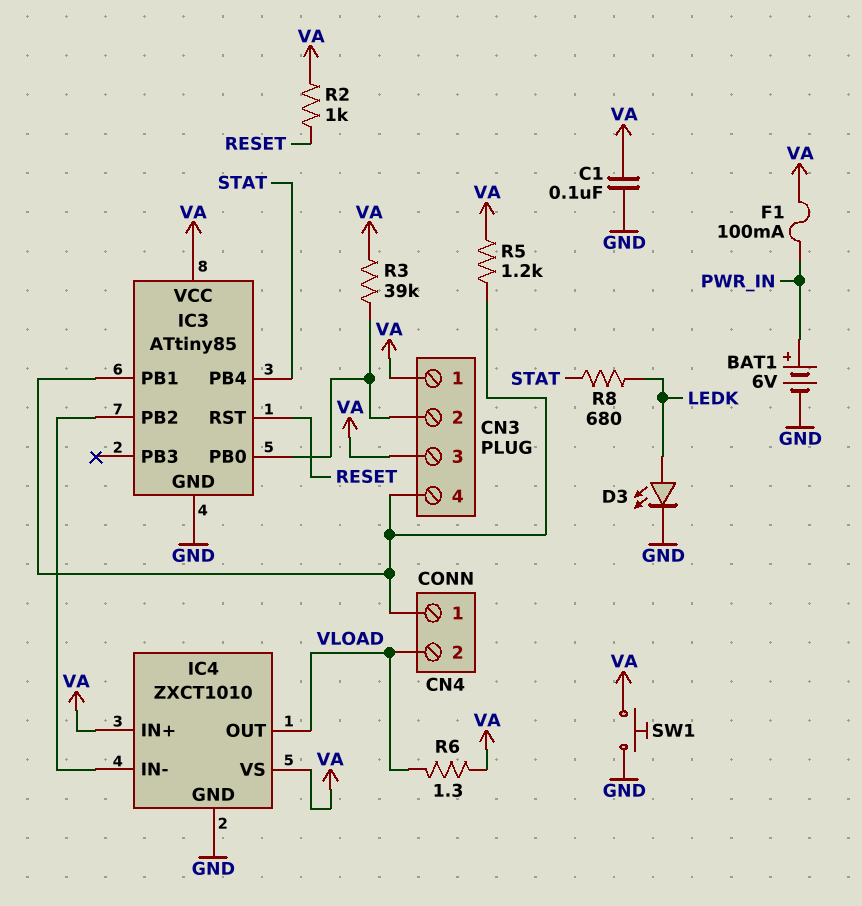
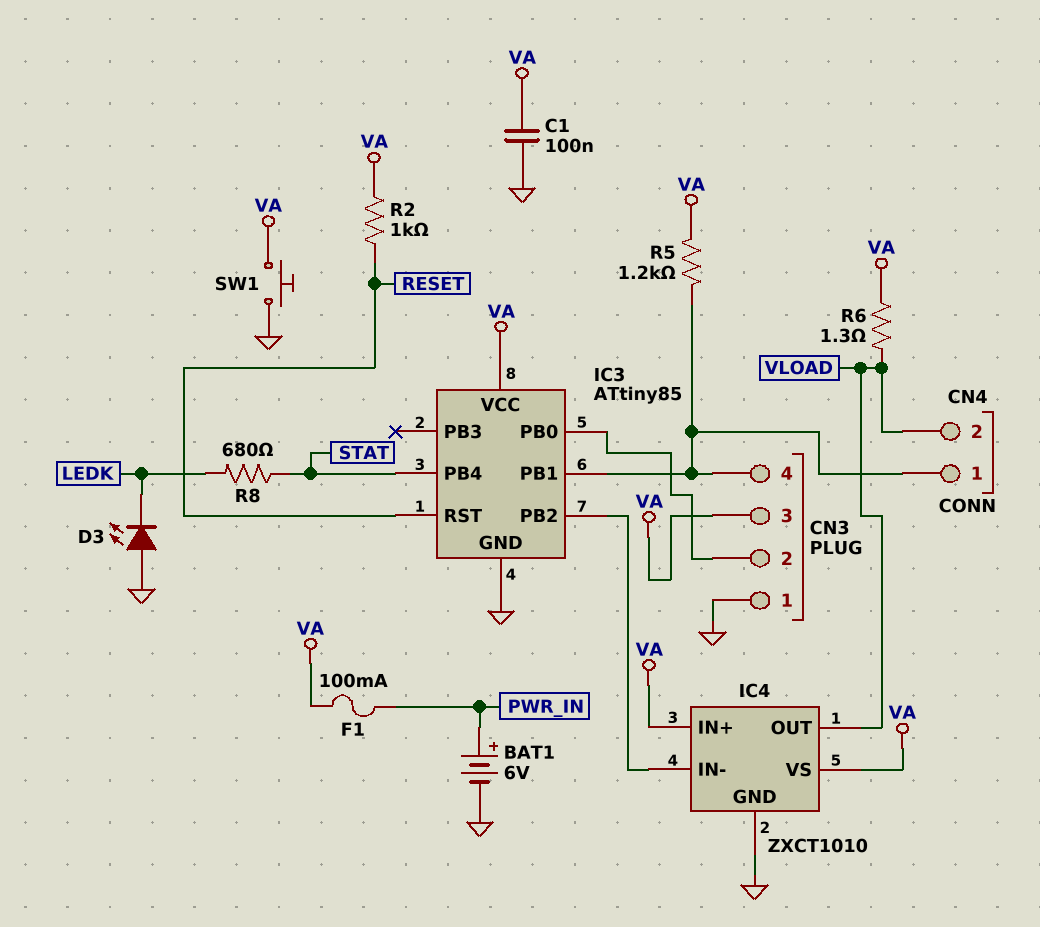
CN3 pin 1: VA -> GND
D3: LED (A LEDK, K GND) -> LED (A GND, K LEDK)
R3: 39k (CN3/2, VA) -> none

